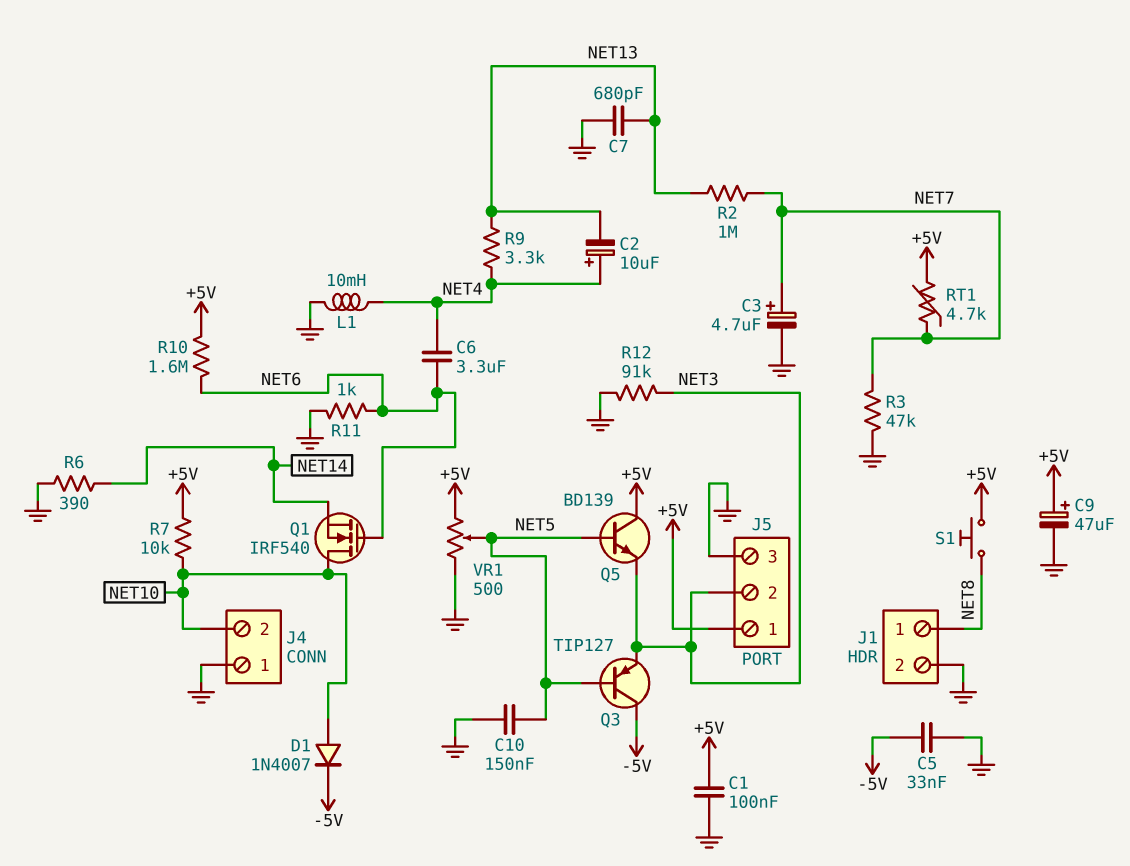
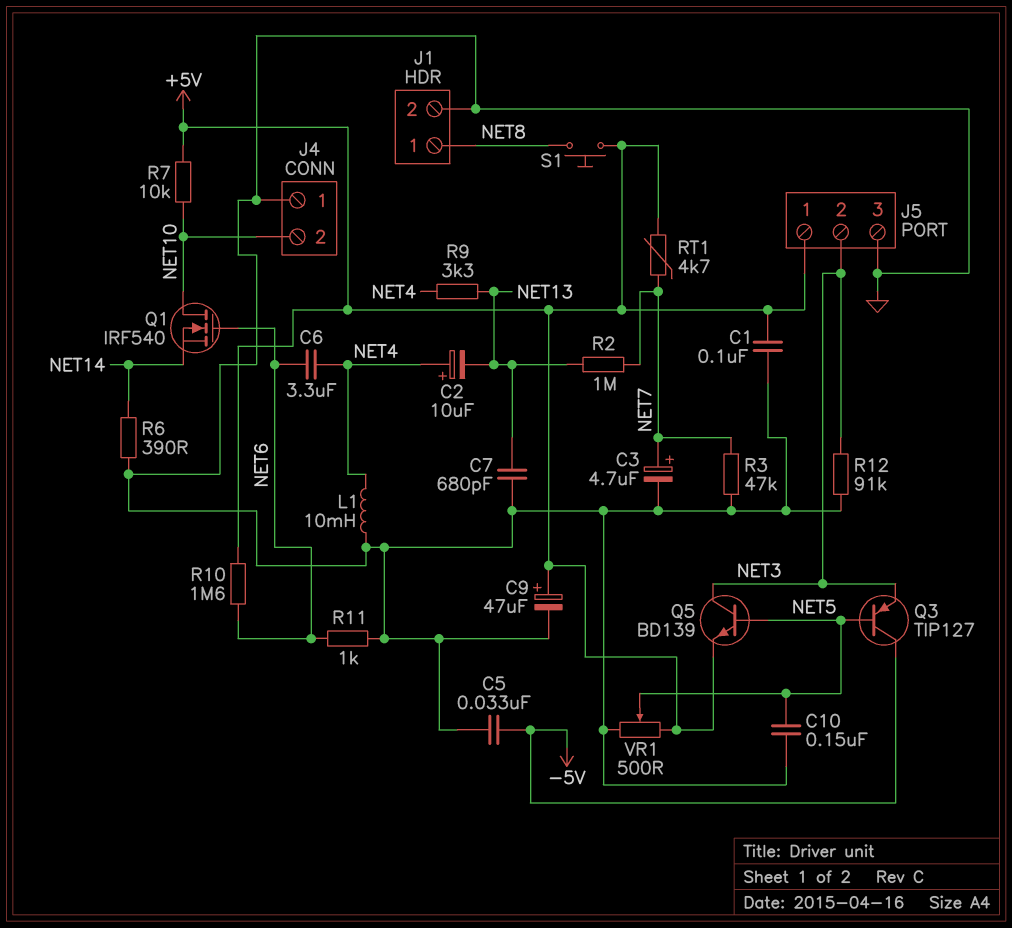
D1: diode 1N4007 (A NET10, K -5V) -> none
Q5: NPN BD139 (B NET5, C +5V, E NET3) -> NPN BD139 (B NET5, C NET3, E +5V)

